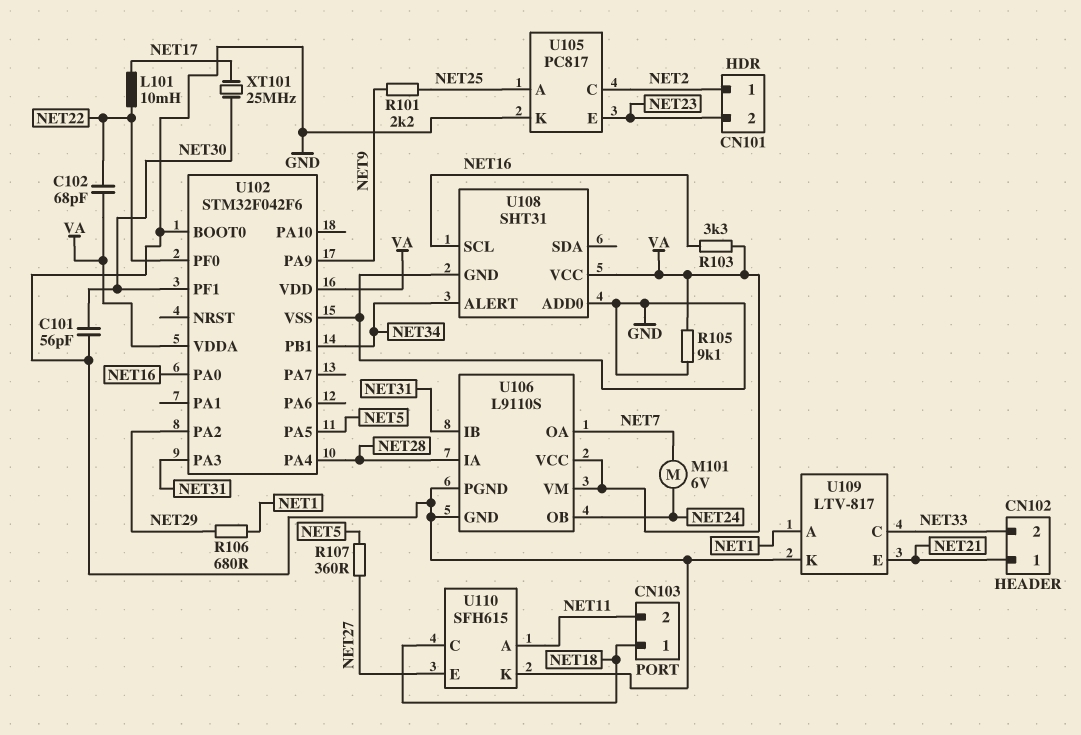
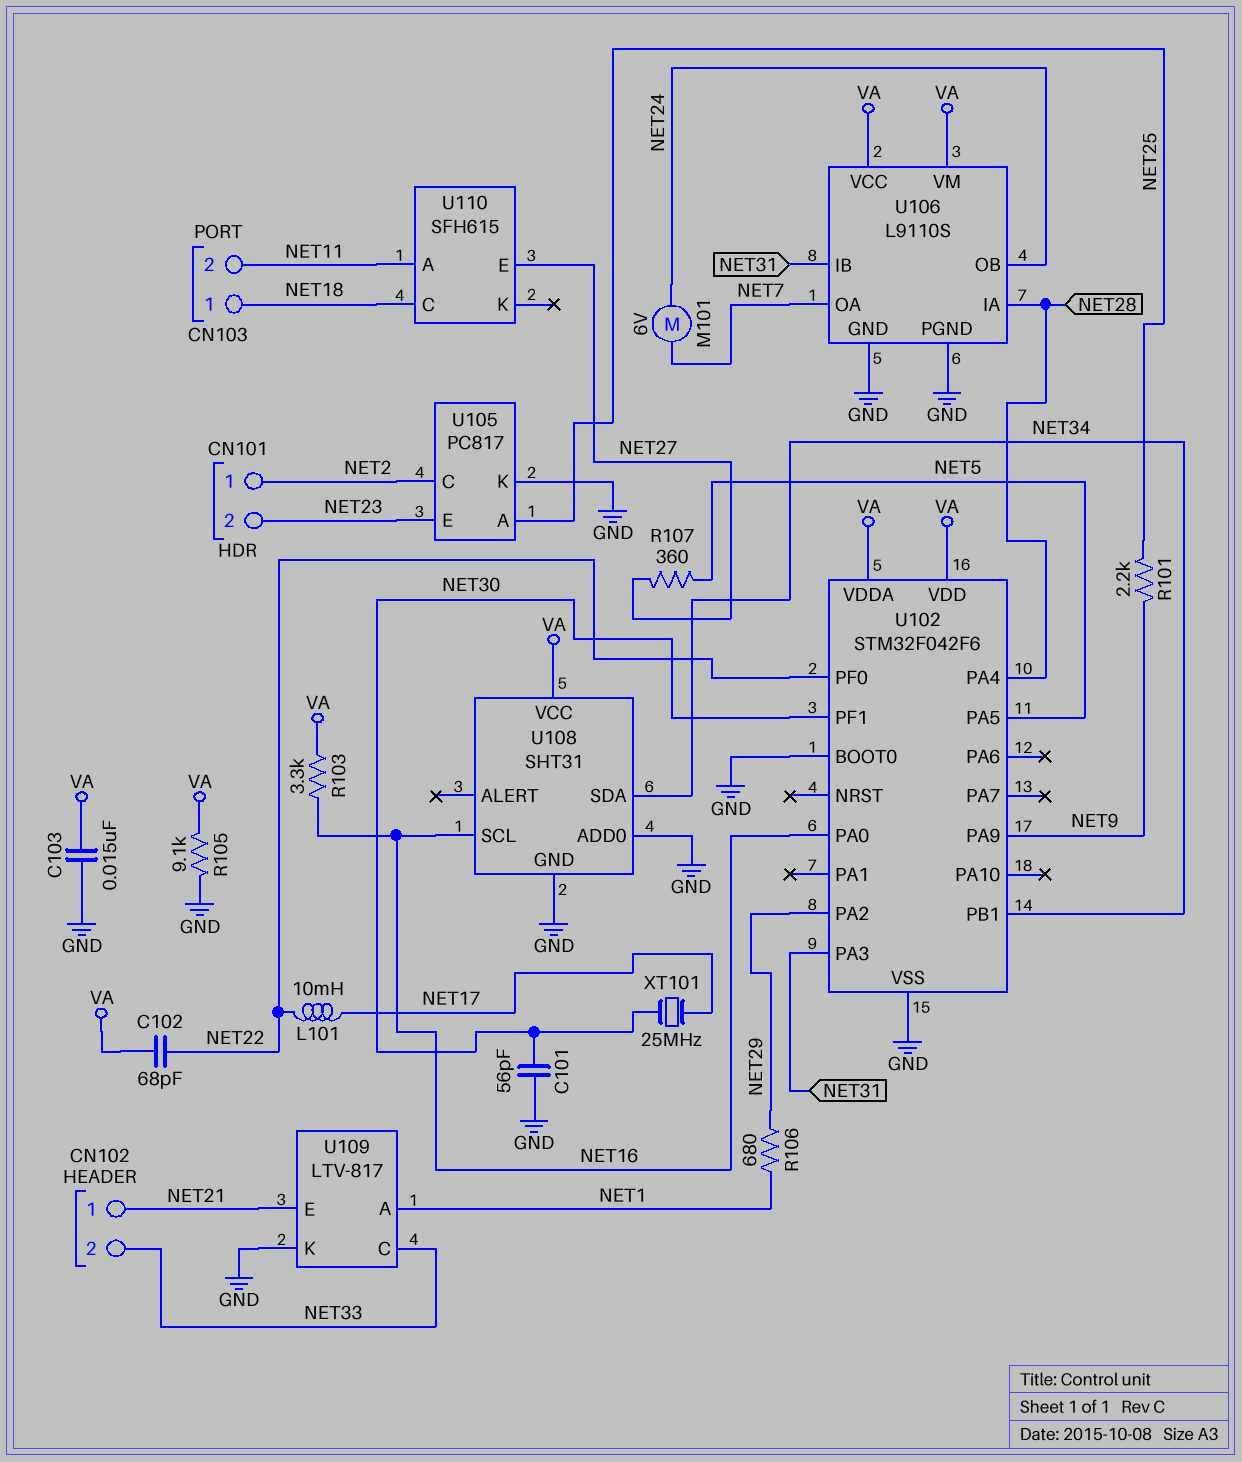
C103: none -> 15nF (GND, VA)
U108 pin ALERT: NET34 -> none
U108 pin SDA: none -> NET34
U110 pin K: GND -> none

